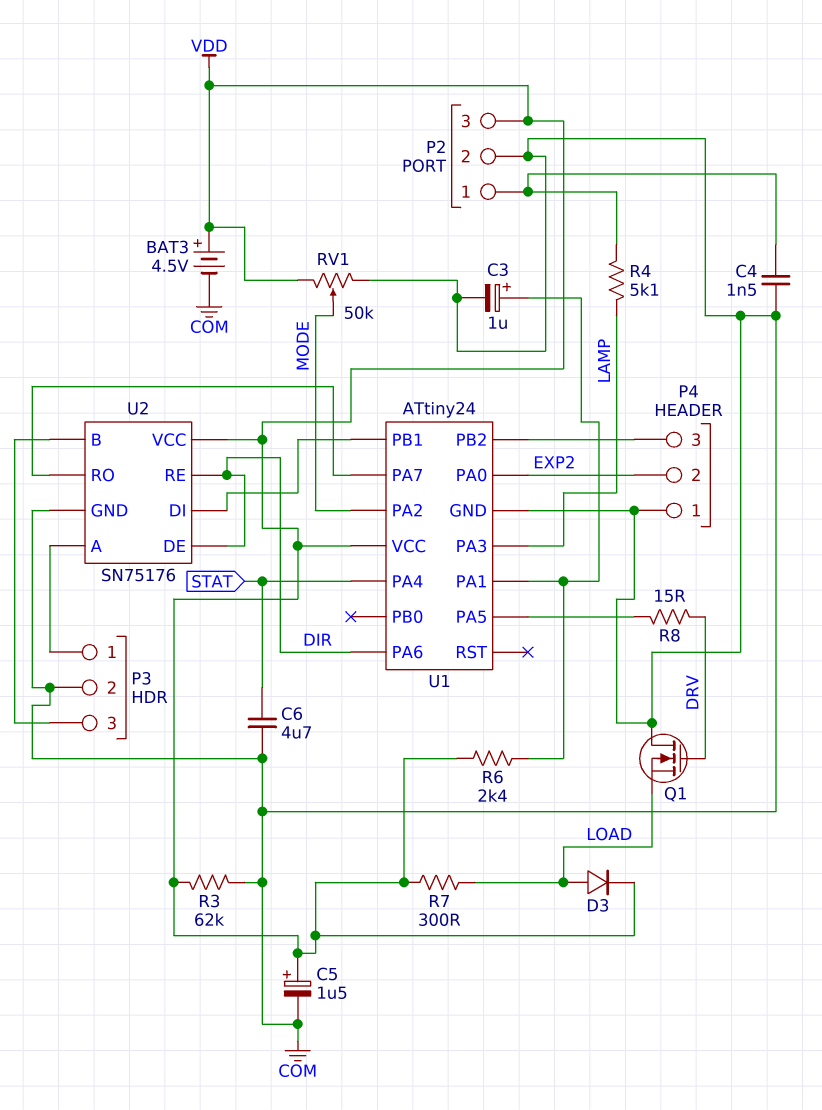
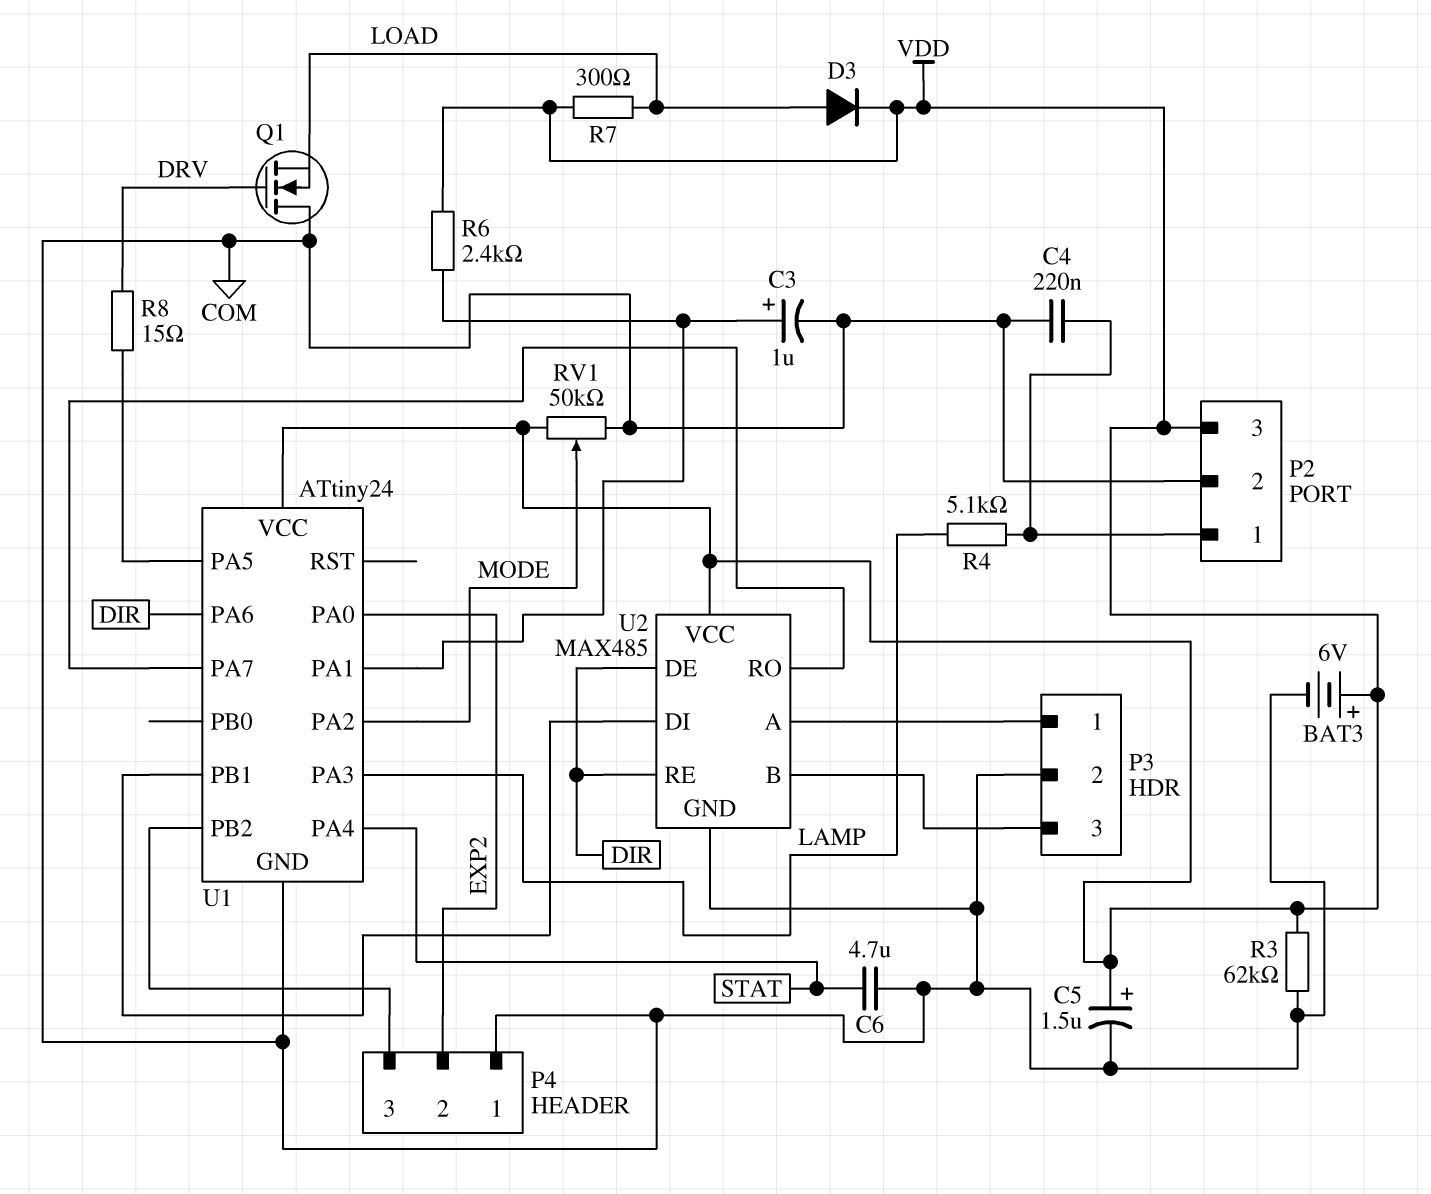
BAT3: 4.5V (plus VDD, minus COM) -> 6V (plus VDD, minus COM)
C4: 1.5nF (COM, P2/1) -> 220nF (COM, P2/1)
U2: SN75176 -> MAX485

